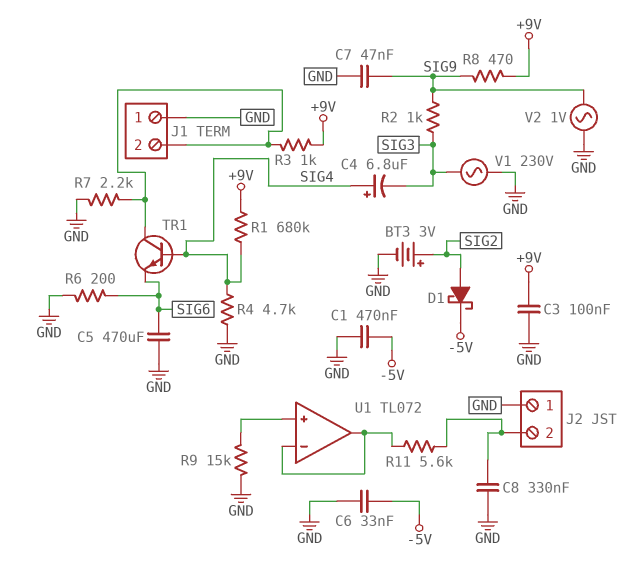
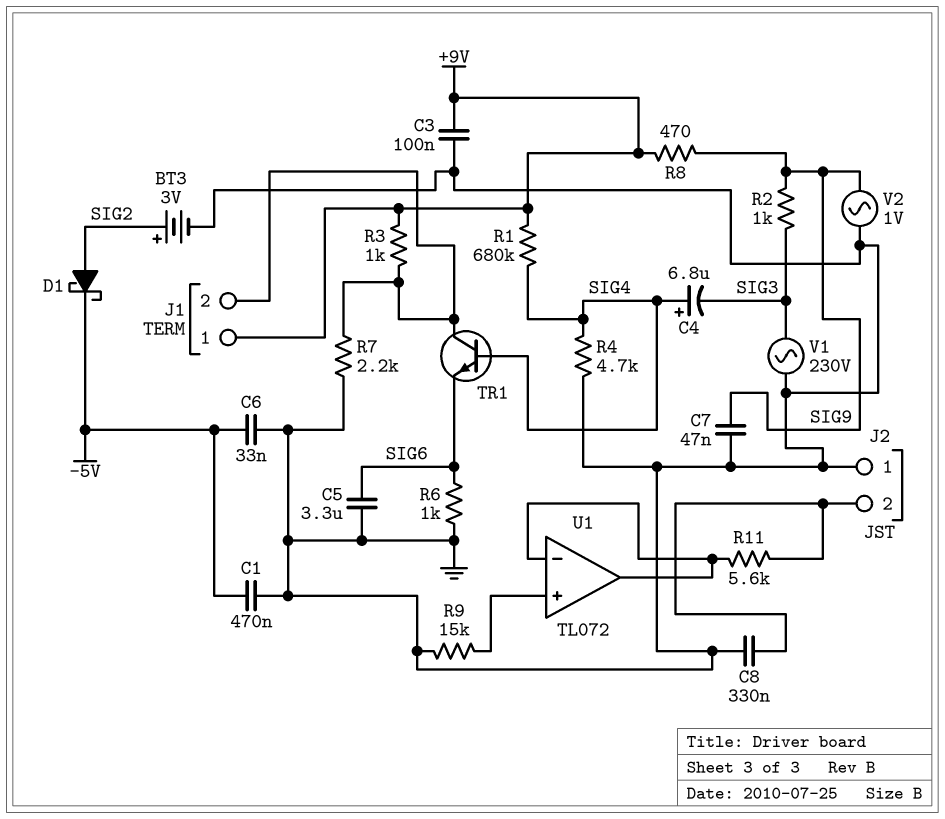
C5: 470uF (GND, SIG6) -> 3.3uF (GND, SIG6)
J1 pin 1: GND -> +9V
R6: 200 (GND, SIG6) -> 1k (GND, SIG6)

